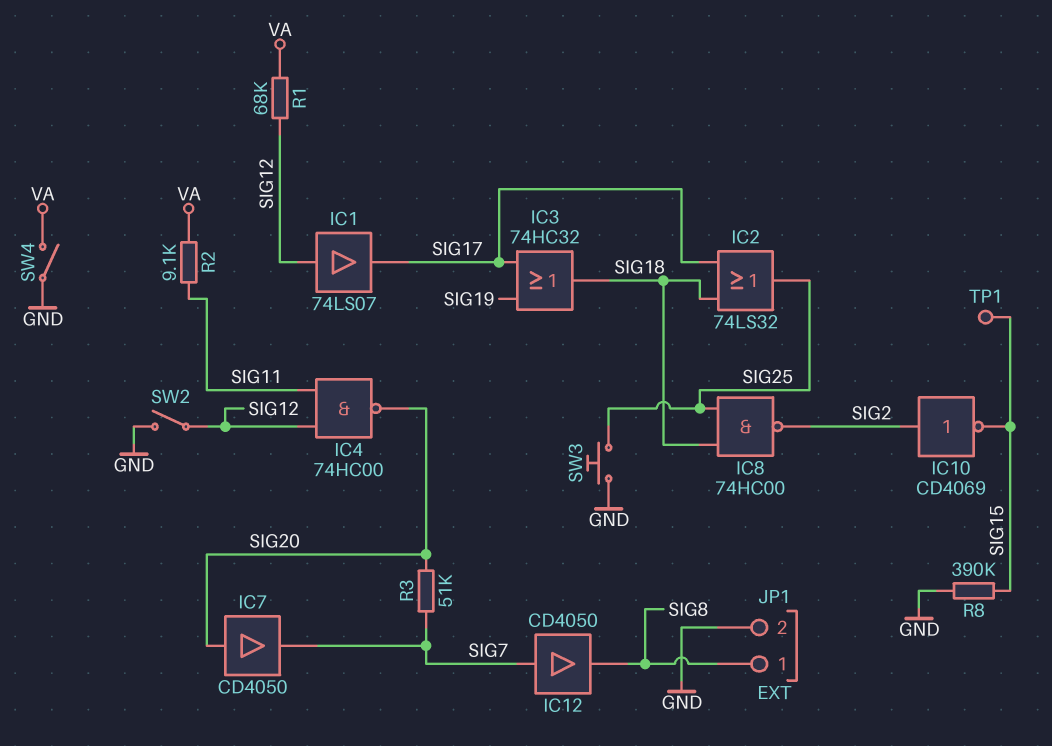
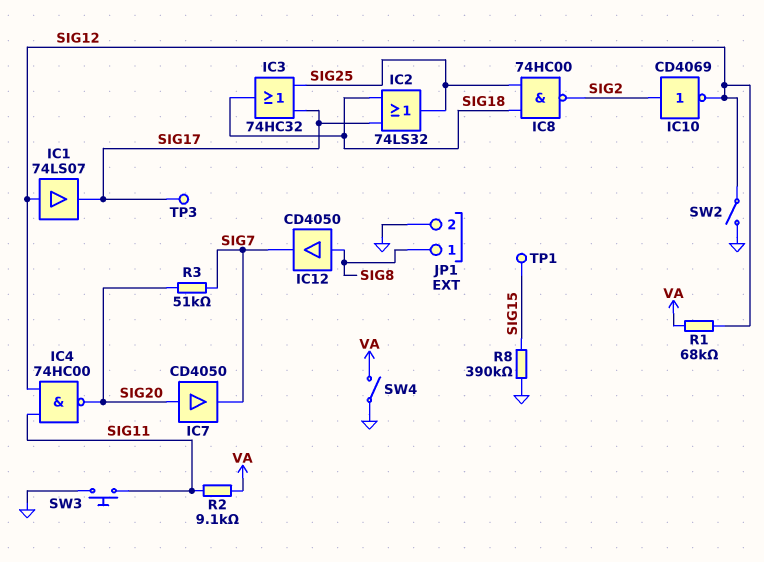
IC3: OR 74HC32 (in SIG17, in SIG19, out SIG18) -> OR 74HC32 (in SIG17, in SIG25, out SIG18)
IC10: NOT CD4069 (in SIG2, out SIG15) -> NOT CD4069 (in SIG2, out SIG12)
IC12: buffer CD4050 (in SIG7, out SIG8) -> buffer CD4050 (in SIG8, out SIG7)
SW3: button (GND, SIG25) -> button (GND, SIG11)
TP3: none -> test point (SIG17)

